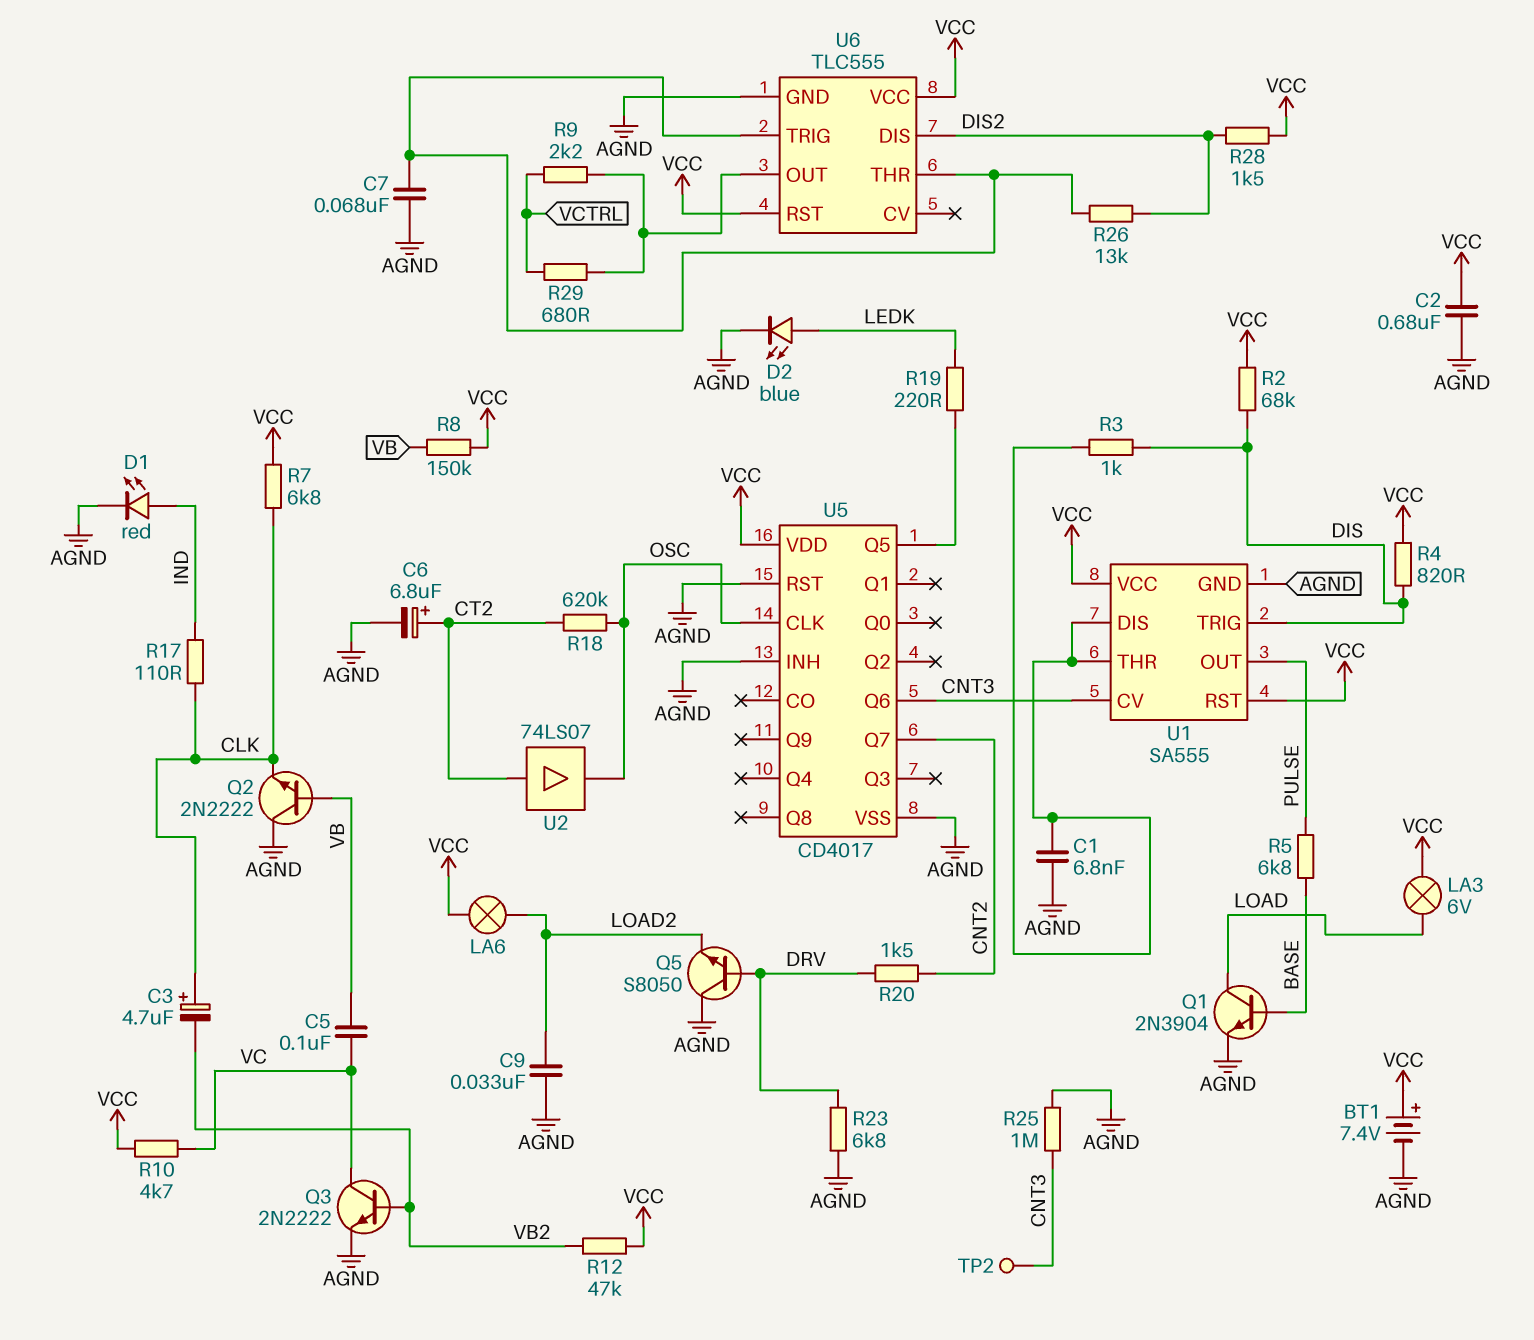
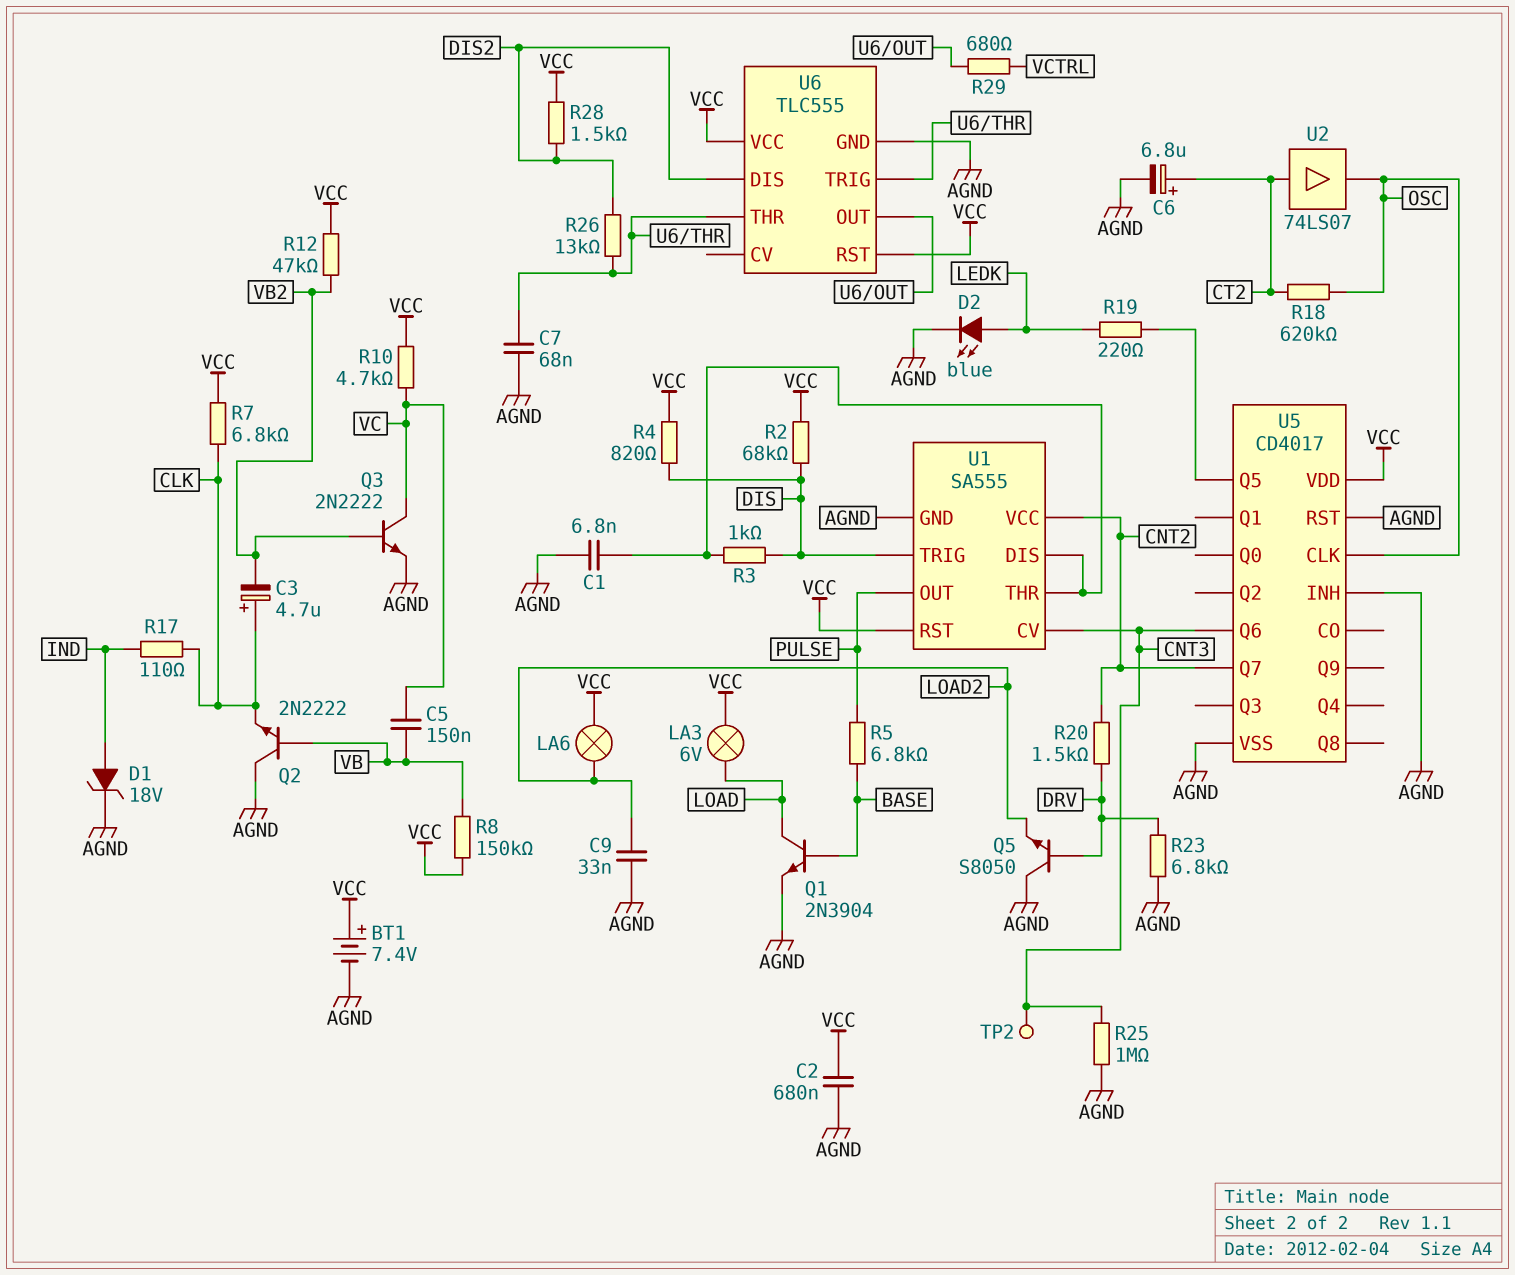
C5: 100nF (VB, VC) -> 150nF (VB, VC)
D1: LED red (A IND, K AGND) -> zener 18V (A IND, K AGND)
R9: 2.2k (U6/OUT, VCTRL) -> none
U1 pin VCC: VCC -> CNT2

